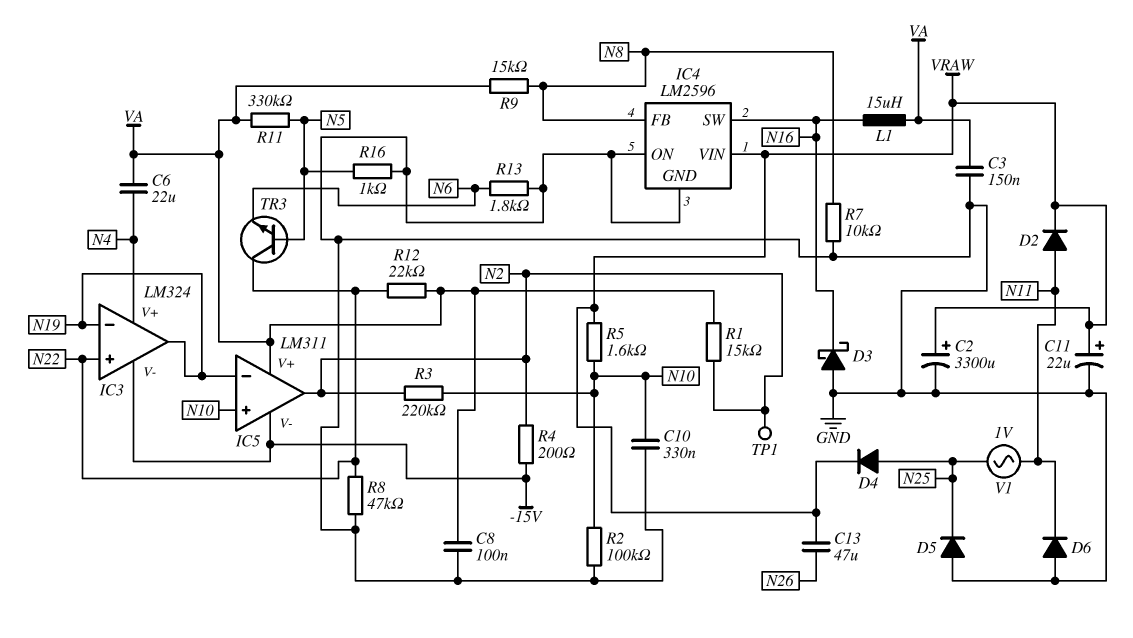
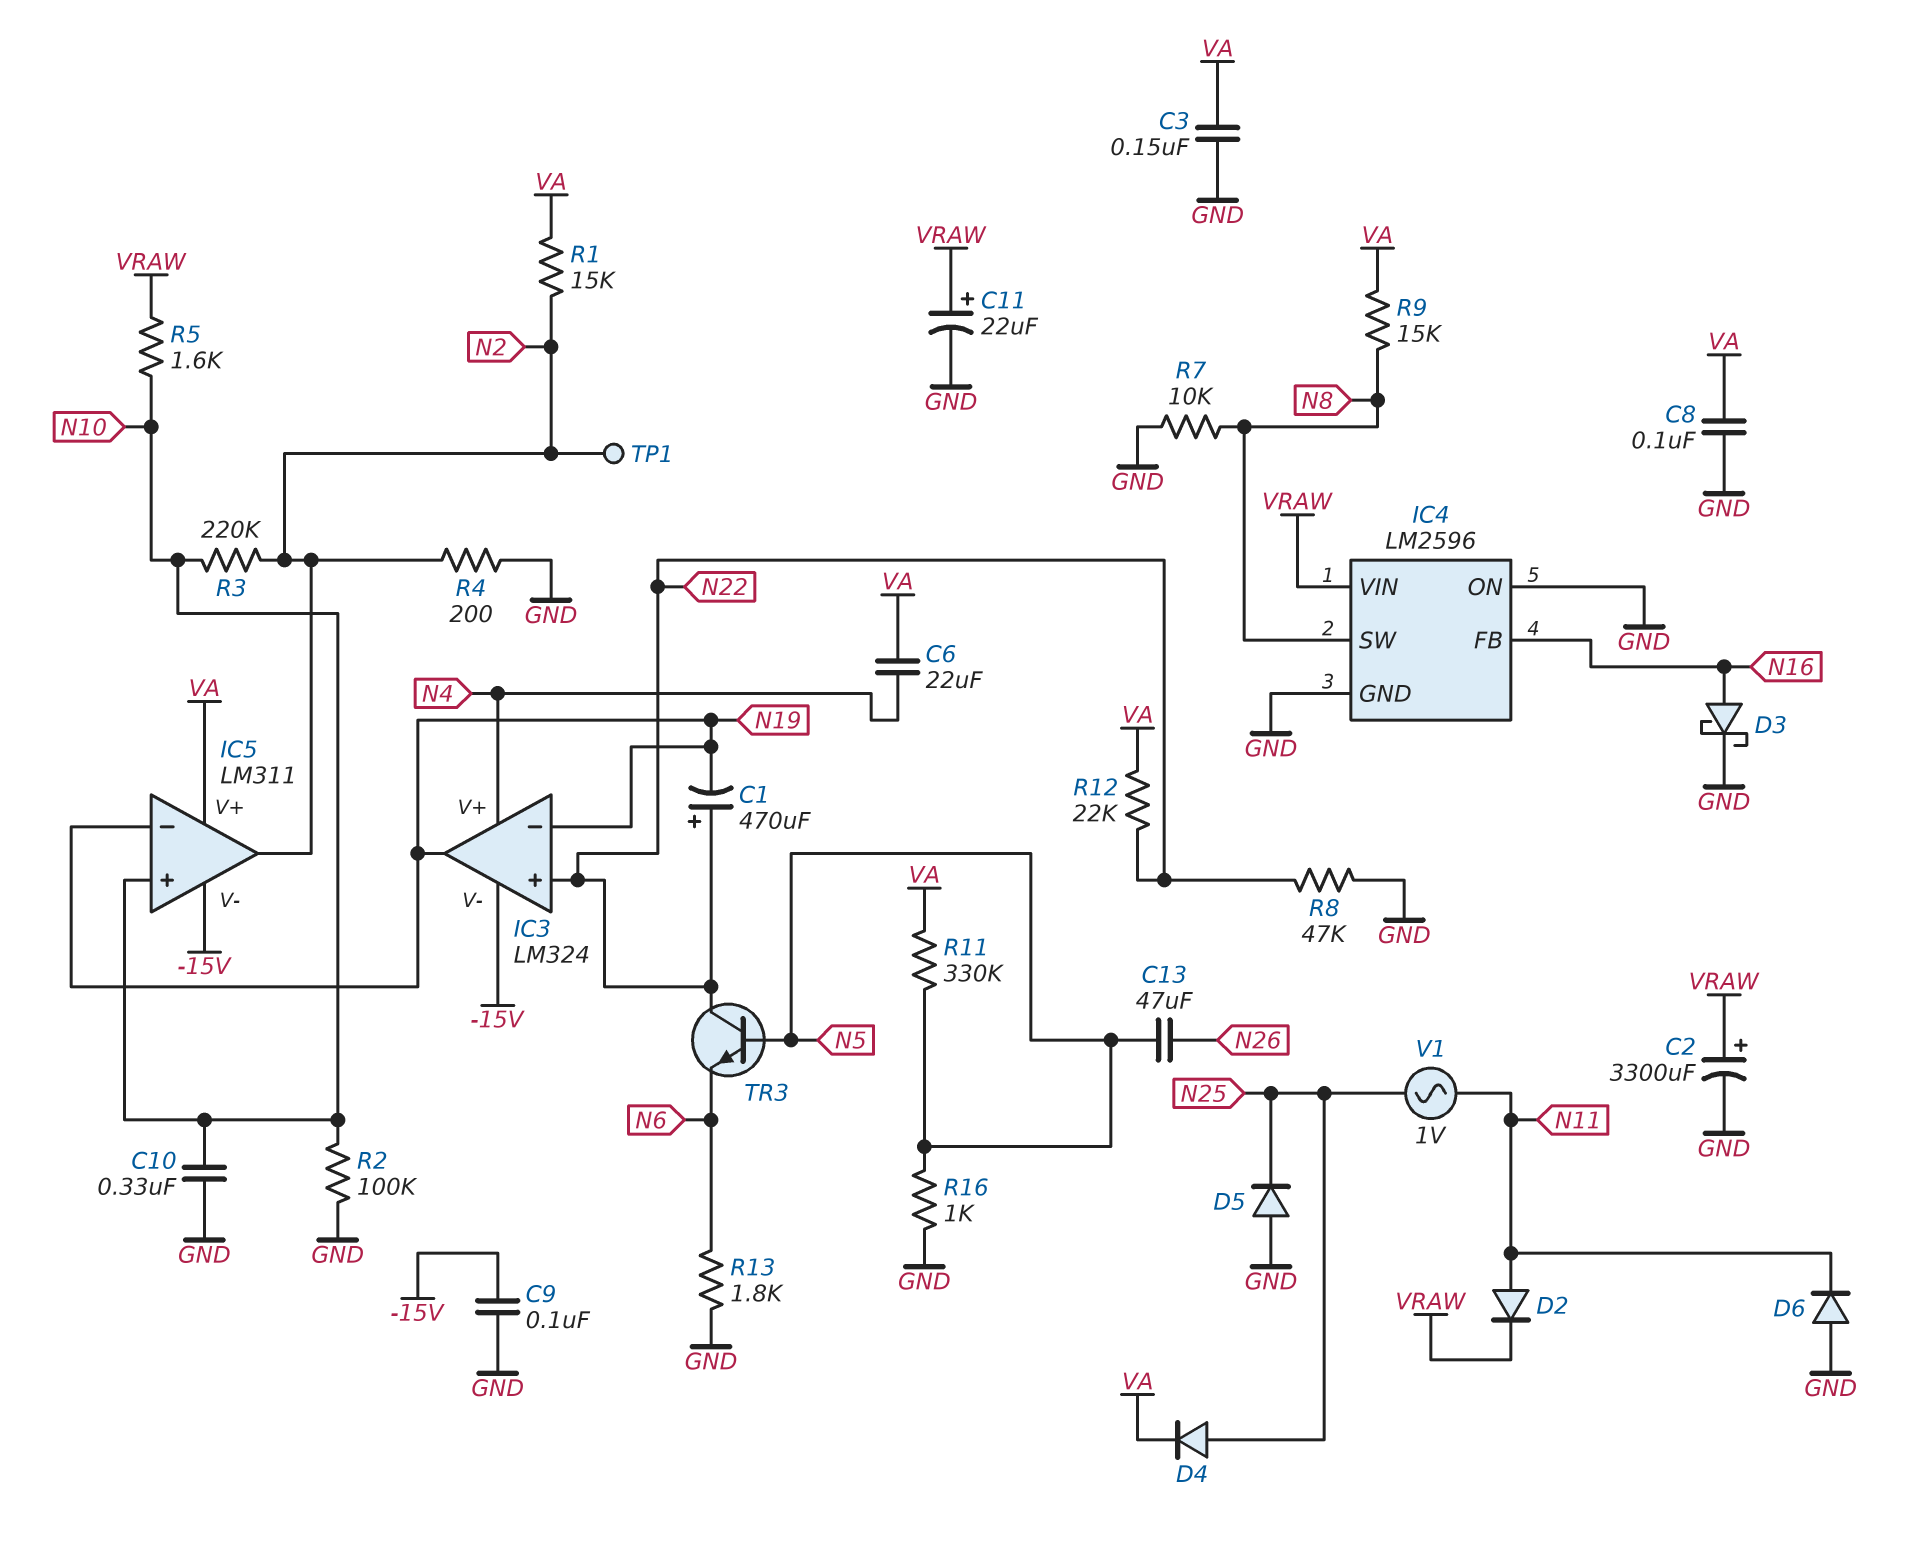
C1: none -> 470uF (plus N22, minus N19)
C9: none -> 100nF (-15V, GND)
C13: 47uF (N26, VRAW) -> 47uF (N5, N26)
D3: schottky (A GND, K N16) -> schottky (A N16, K GND)
D4: diode (A N25, K VRAW) -> diode (A N25, K VA)
IC4 pin FB: N8 -> N16
IC4 pin SW: N16 -> N8
L1: 15uH (N16, VA) -> none
R4: 200 (-15V, N2) -> 200 (GND, N2)

